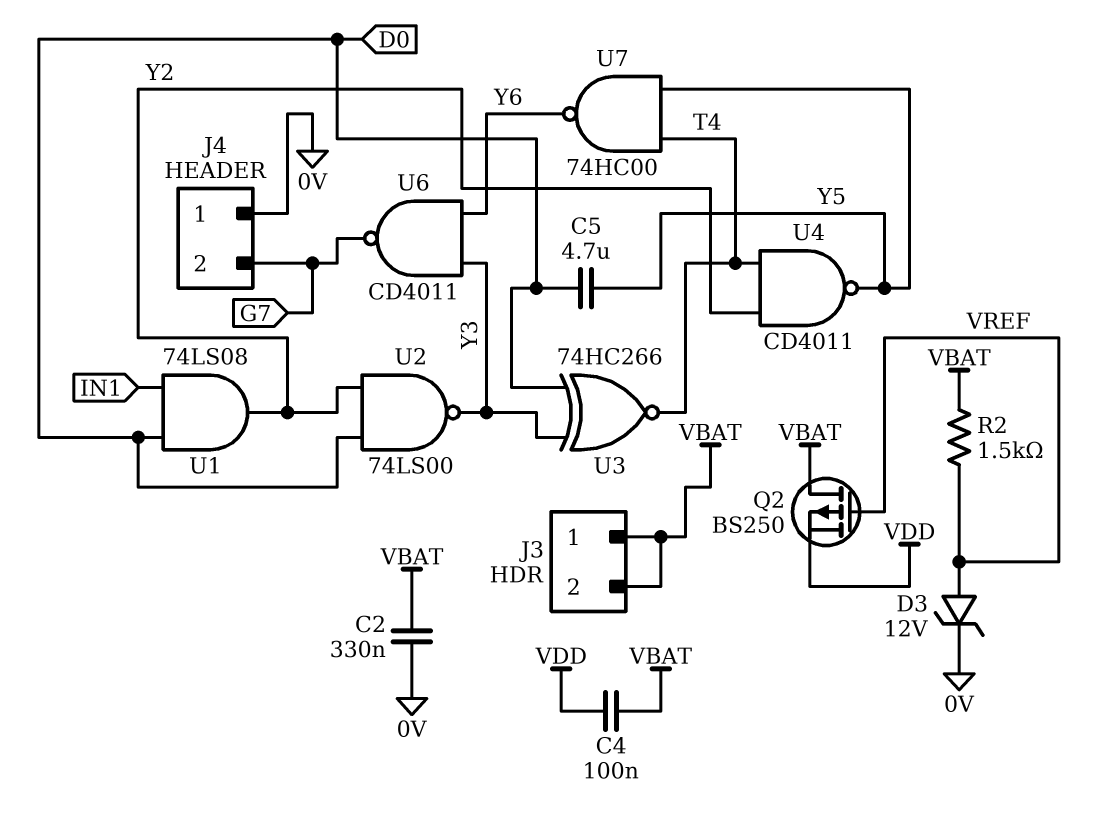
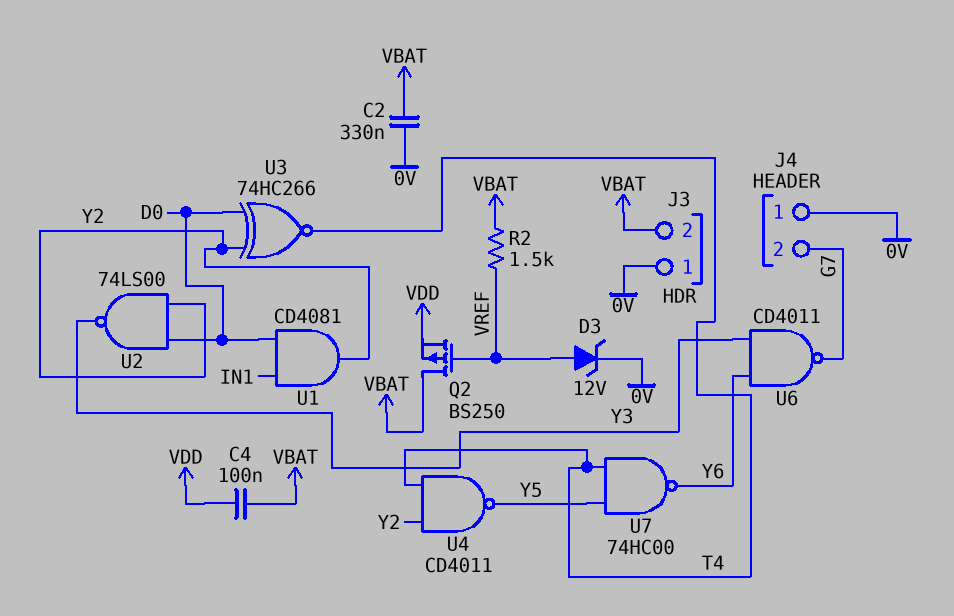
C5: 4.7uF (D0, Y5) -> none
J3 pin 1: VBAT -> 0V
U1: AND 74LS08 (in D0, in IN1, out Y2) -> AND CD4081 (in D0, in IN1, out Y2)
U3: XNOR 74HC266 (in D0, in Y3, out T4) -> XNOR 74HC266 (in D0, in Y2, out T4)

